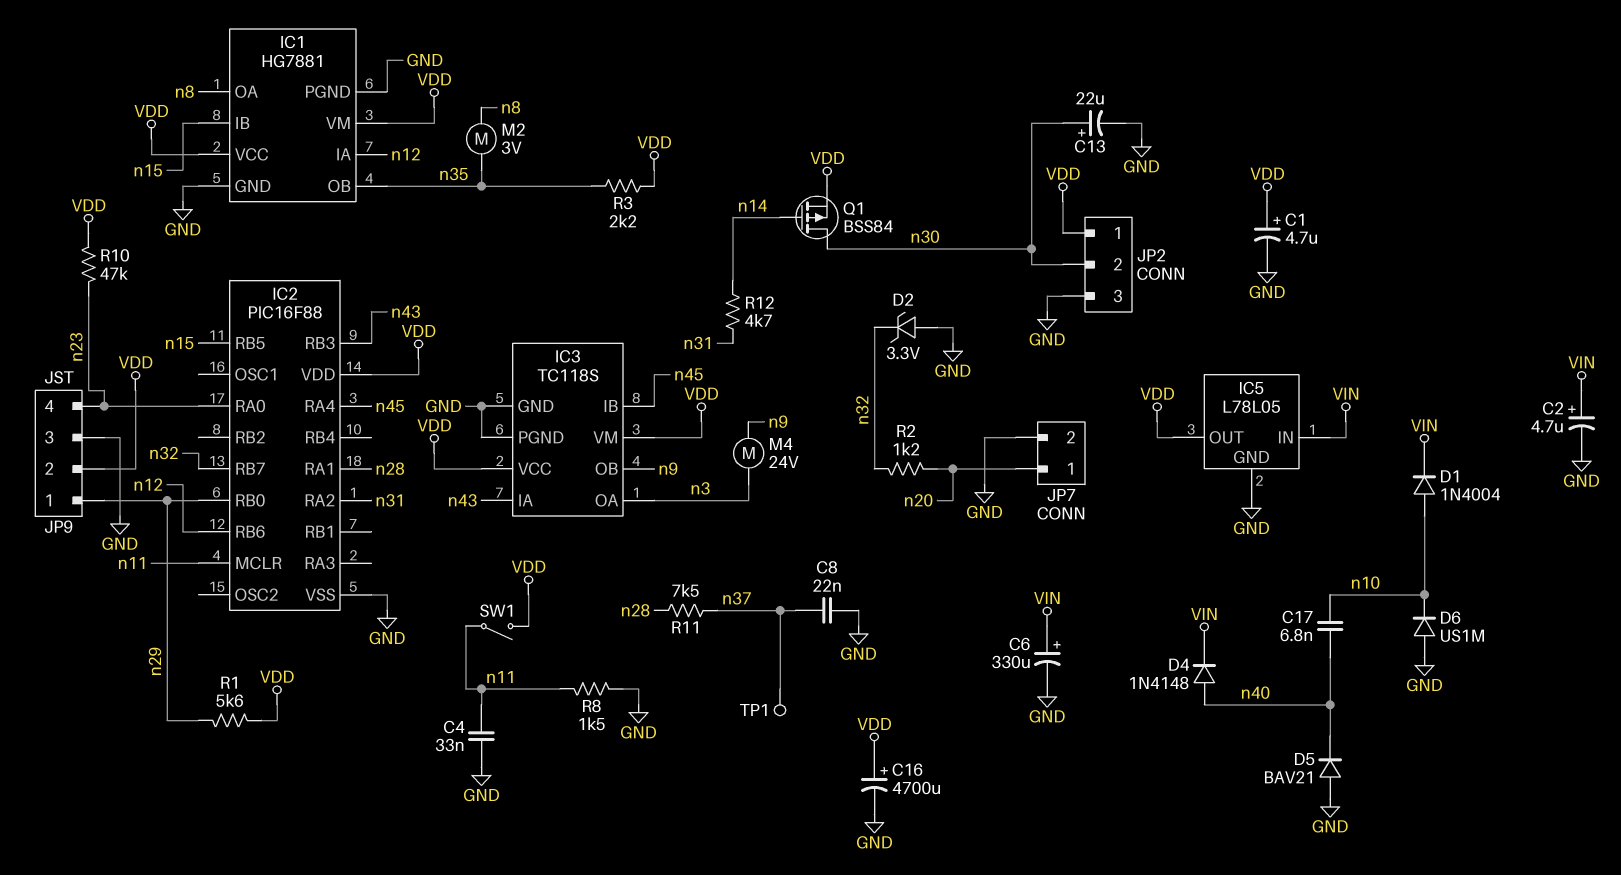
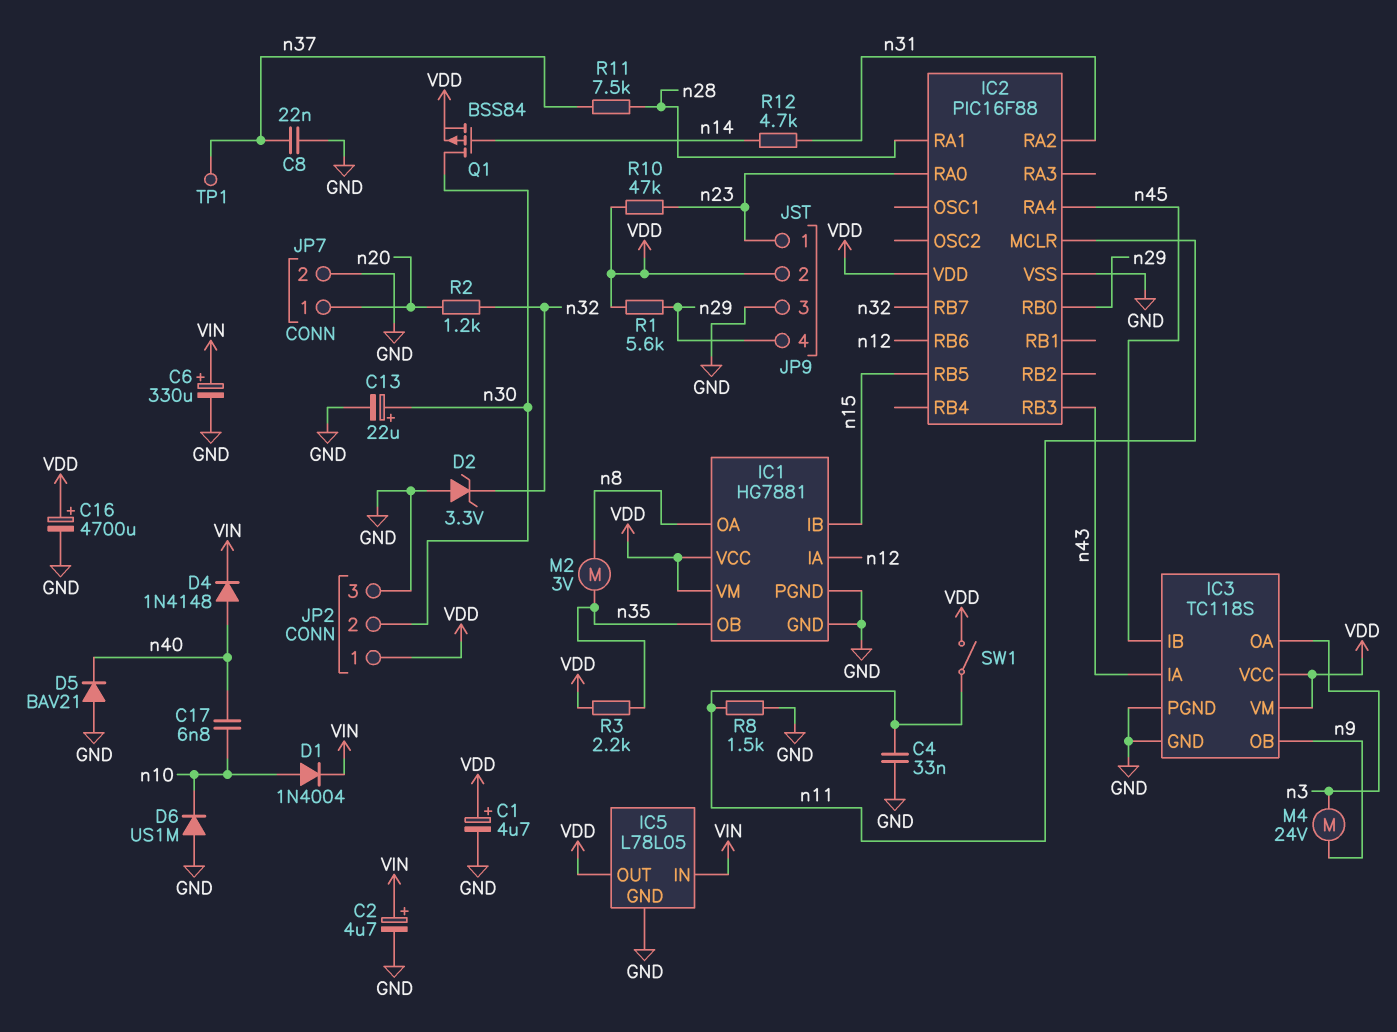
JP9 pin 1: n29 -> n23
JP9 pin 4: n23 -> n29

